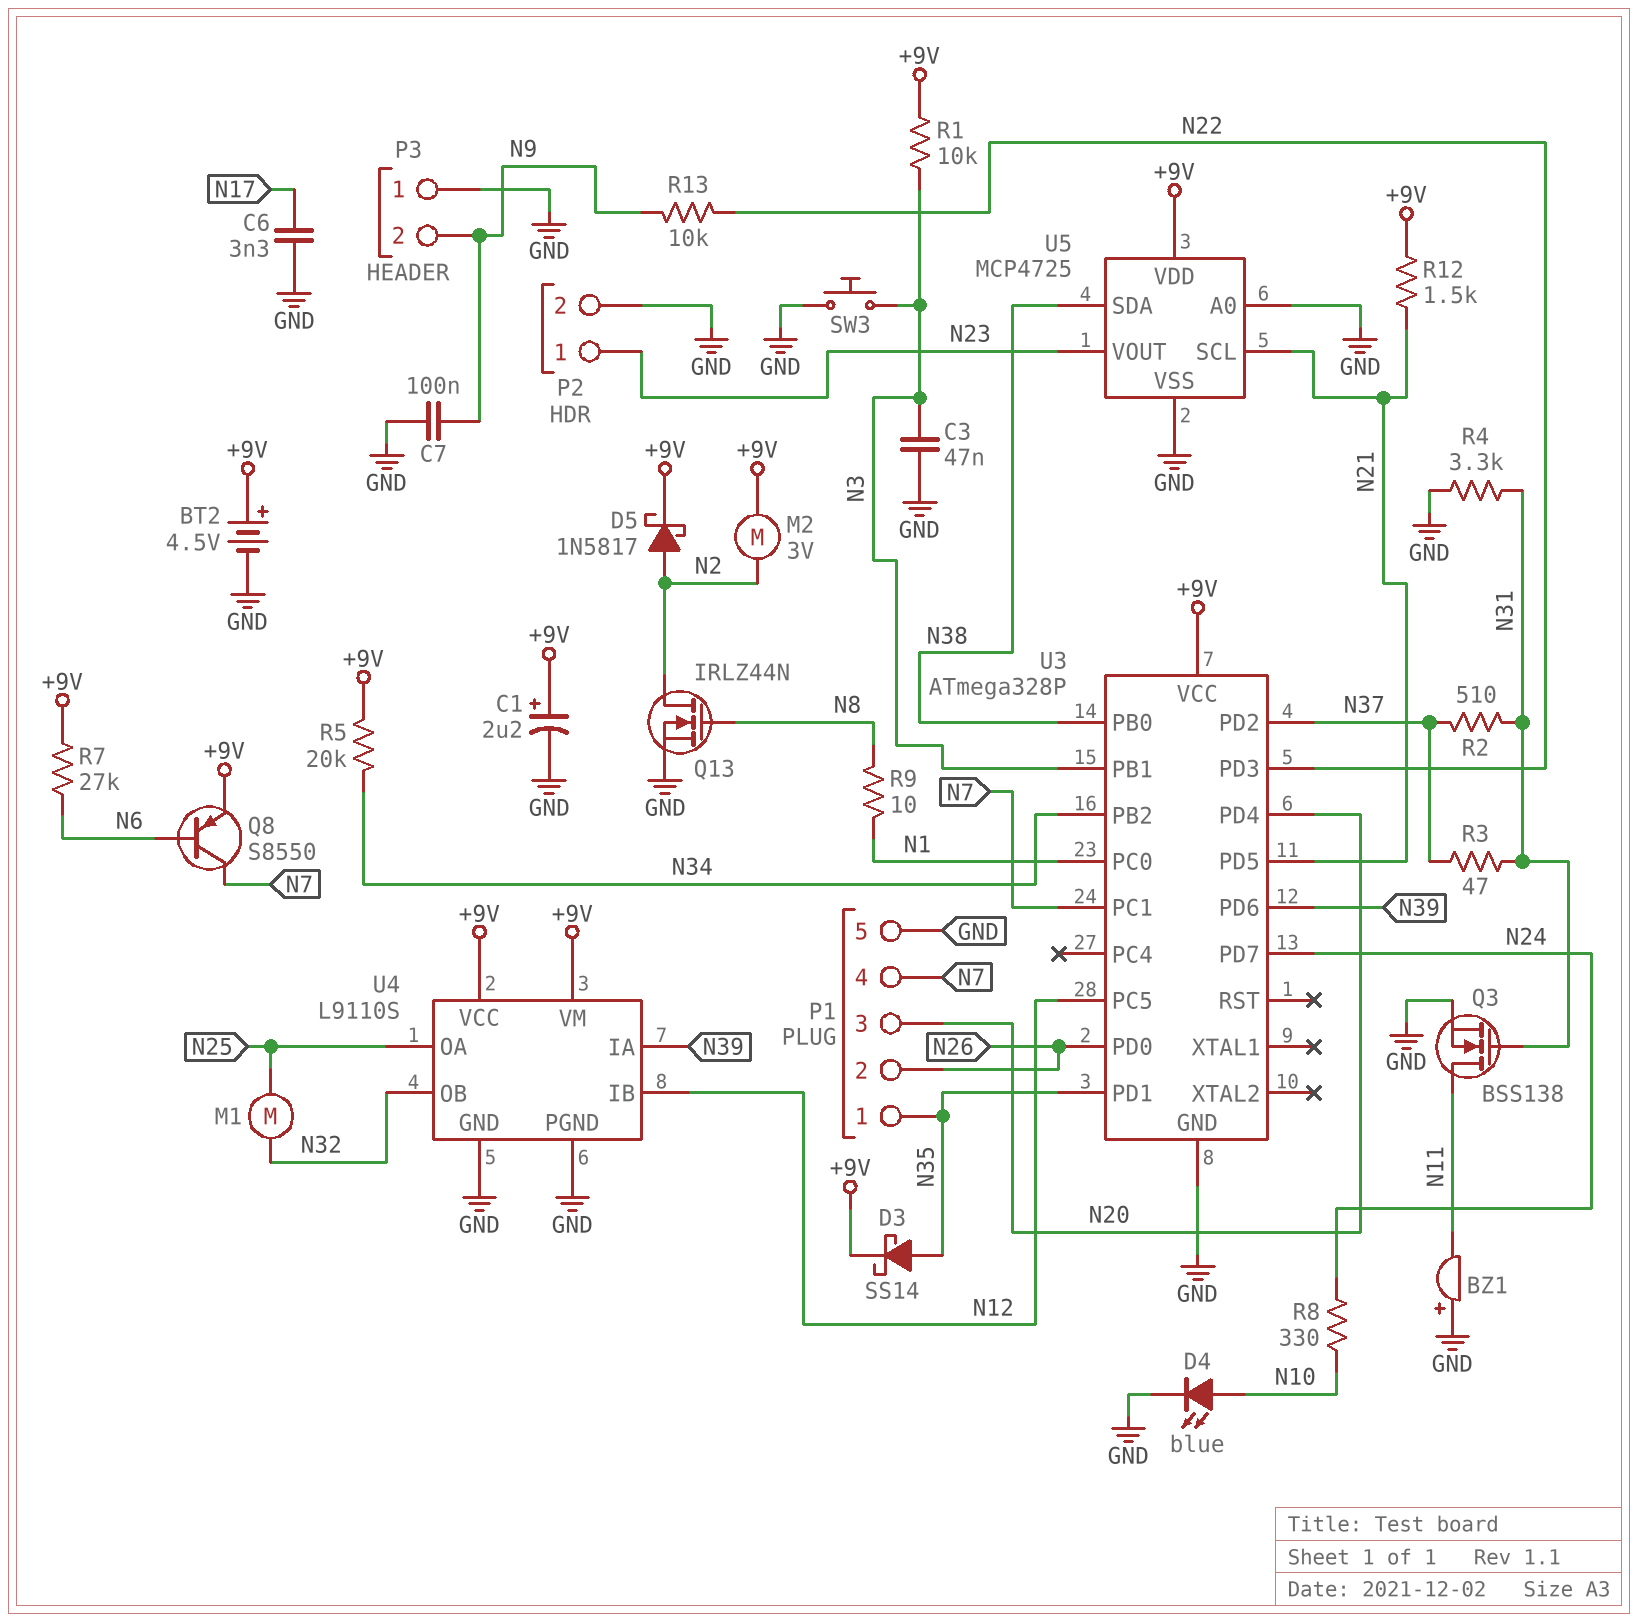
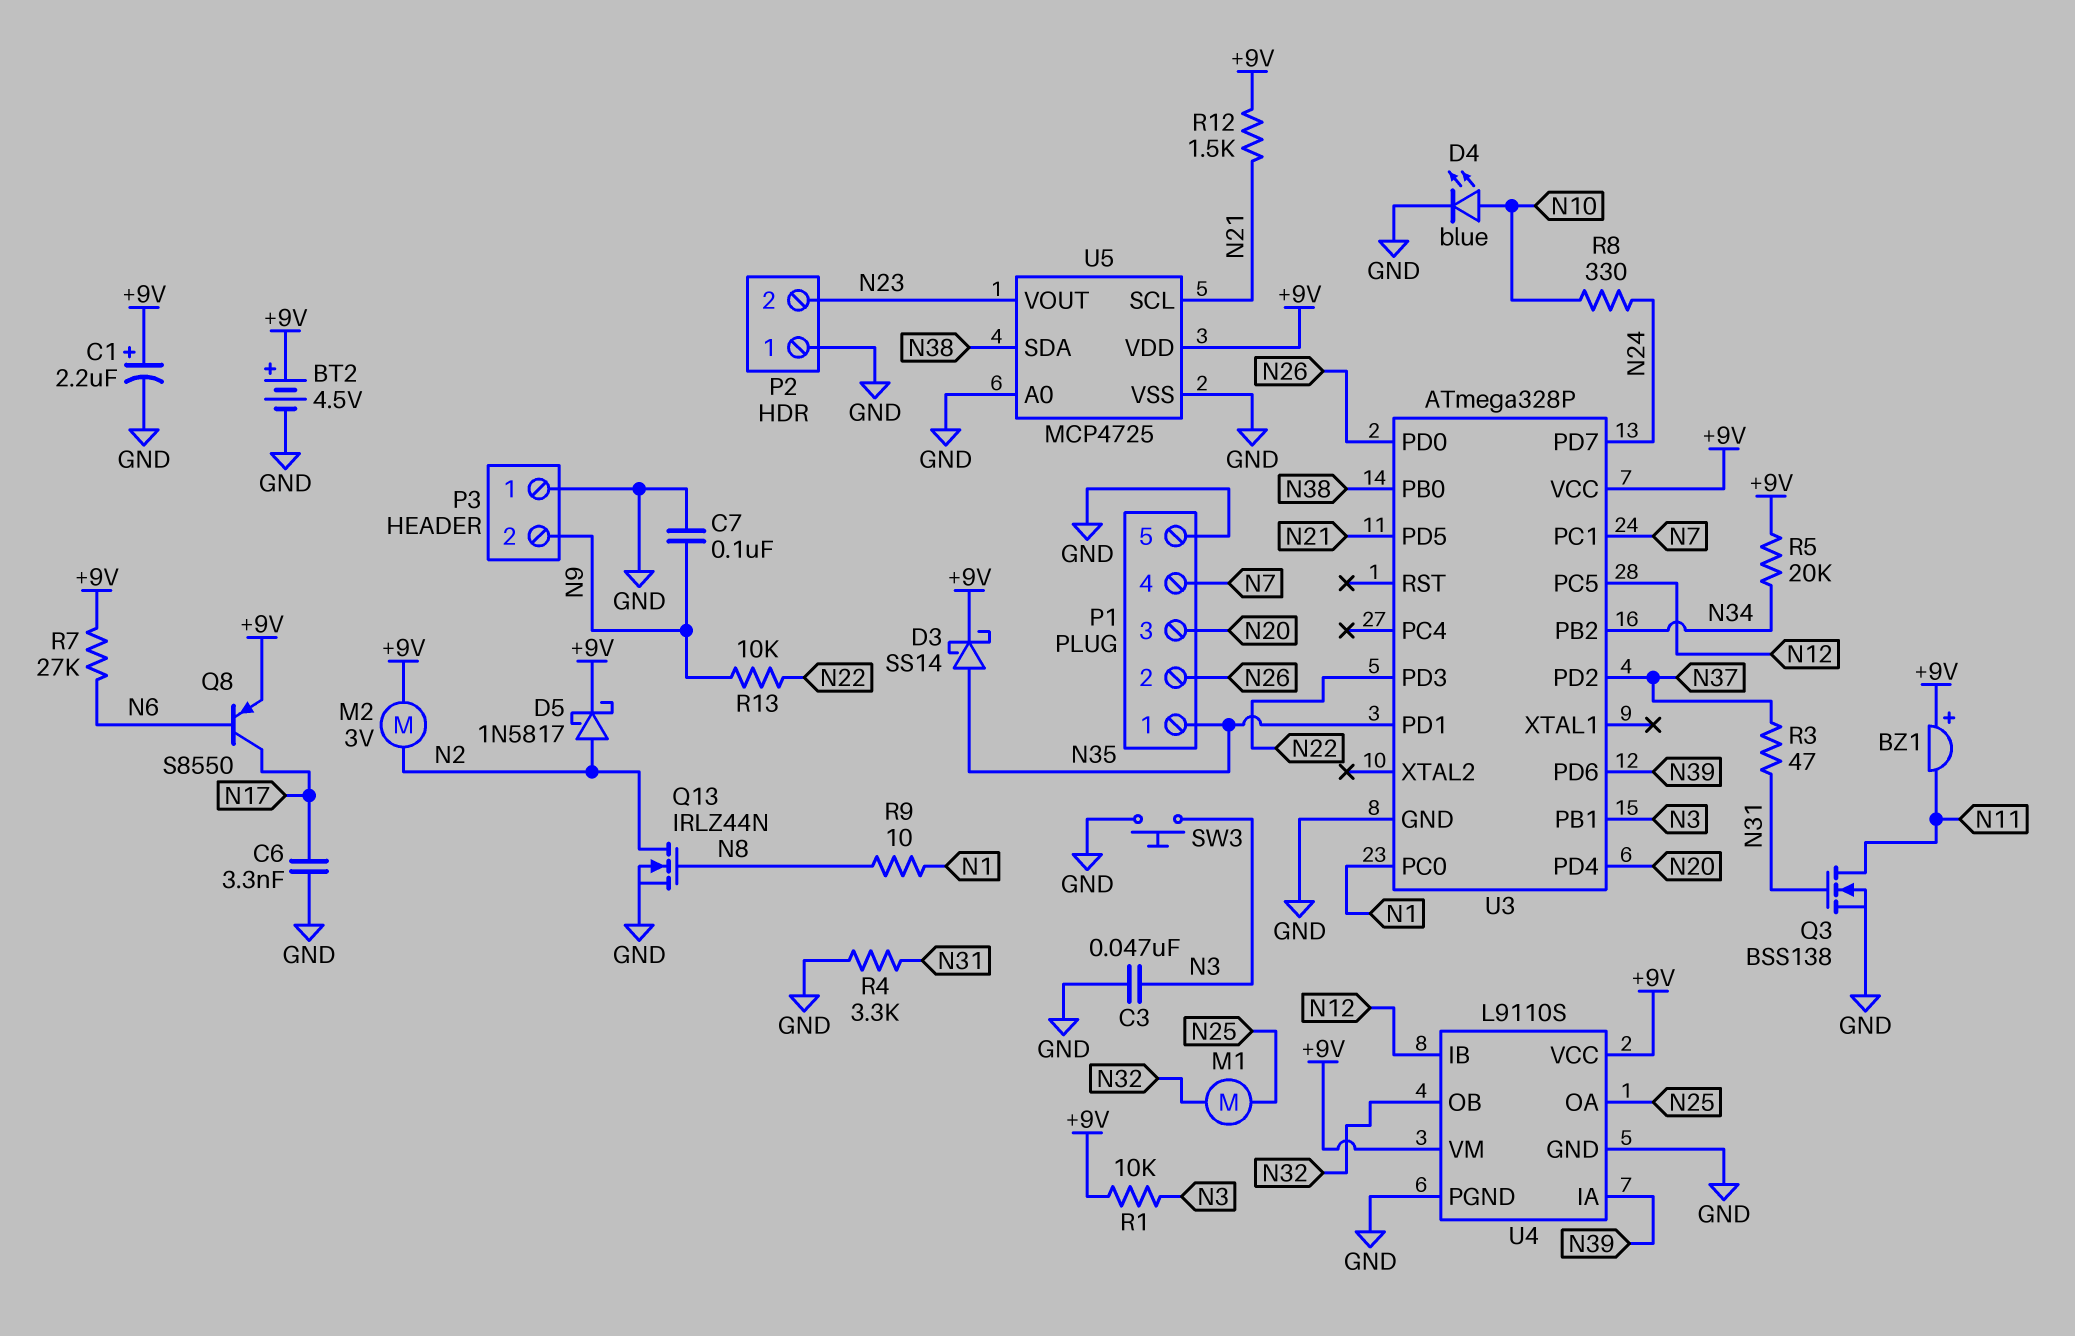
BZ1: buzzer (plus GND, minus N11) -> buzzer (plus +9V, minus N11)
P2 pin 1: N23 -> GND
P2 pin 2: GND -> N23
Q8: PNP S8550 (B N6, C N7, E +9V) -> PNP S8550 (B N6, C N17, E +9V)
R2: 510 (N31, N37) -> none

